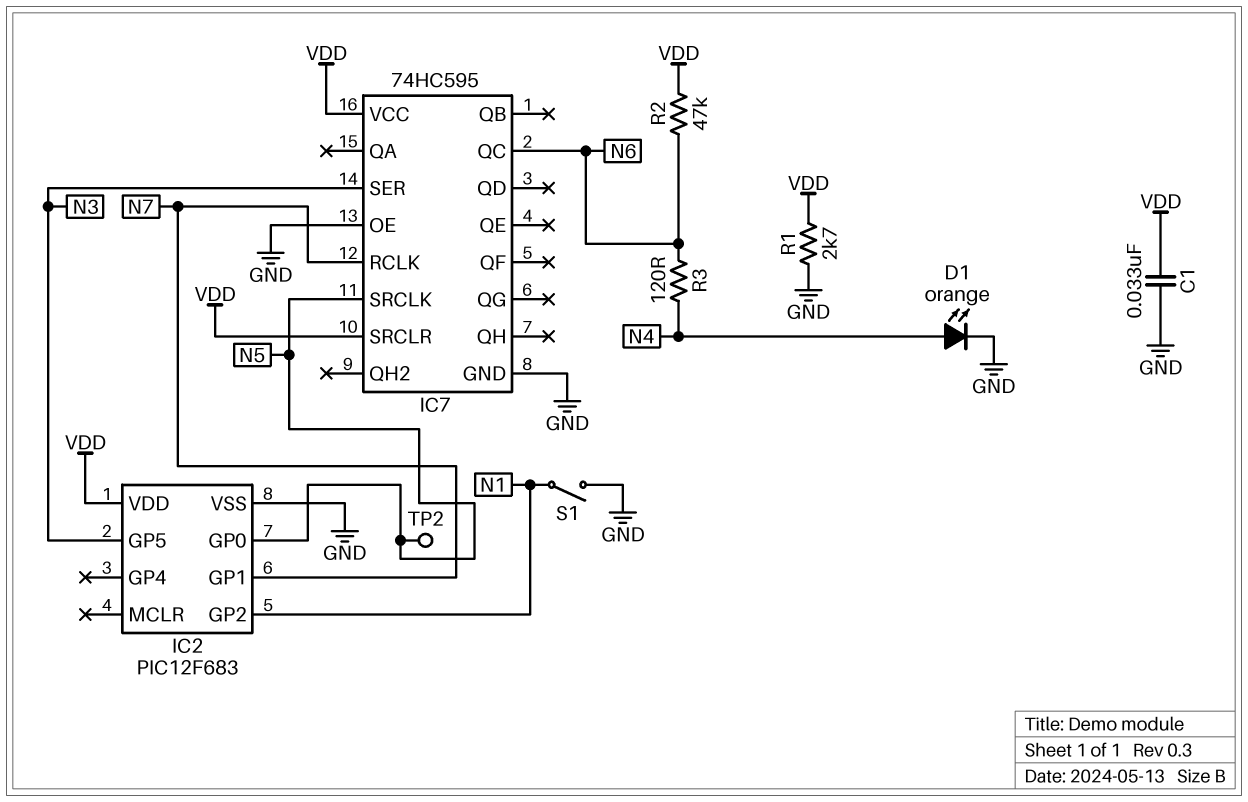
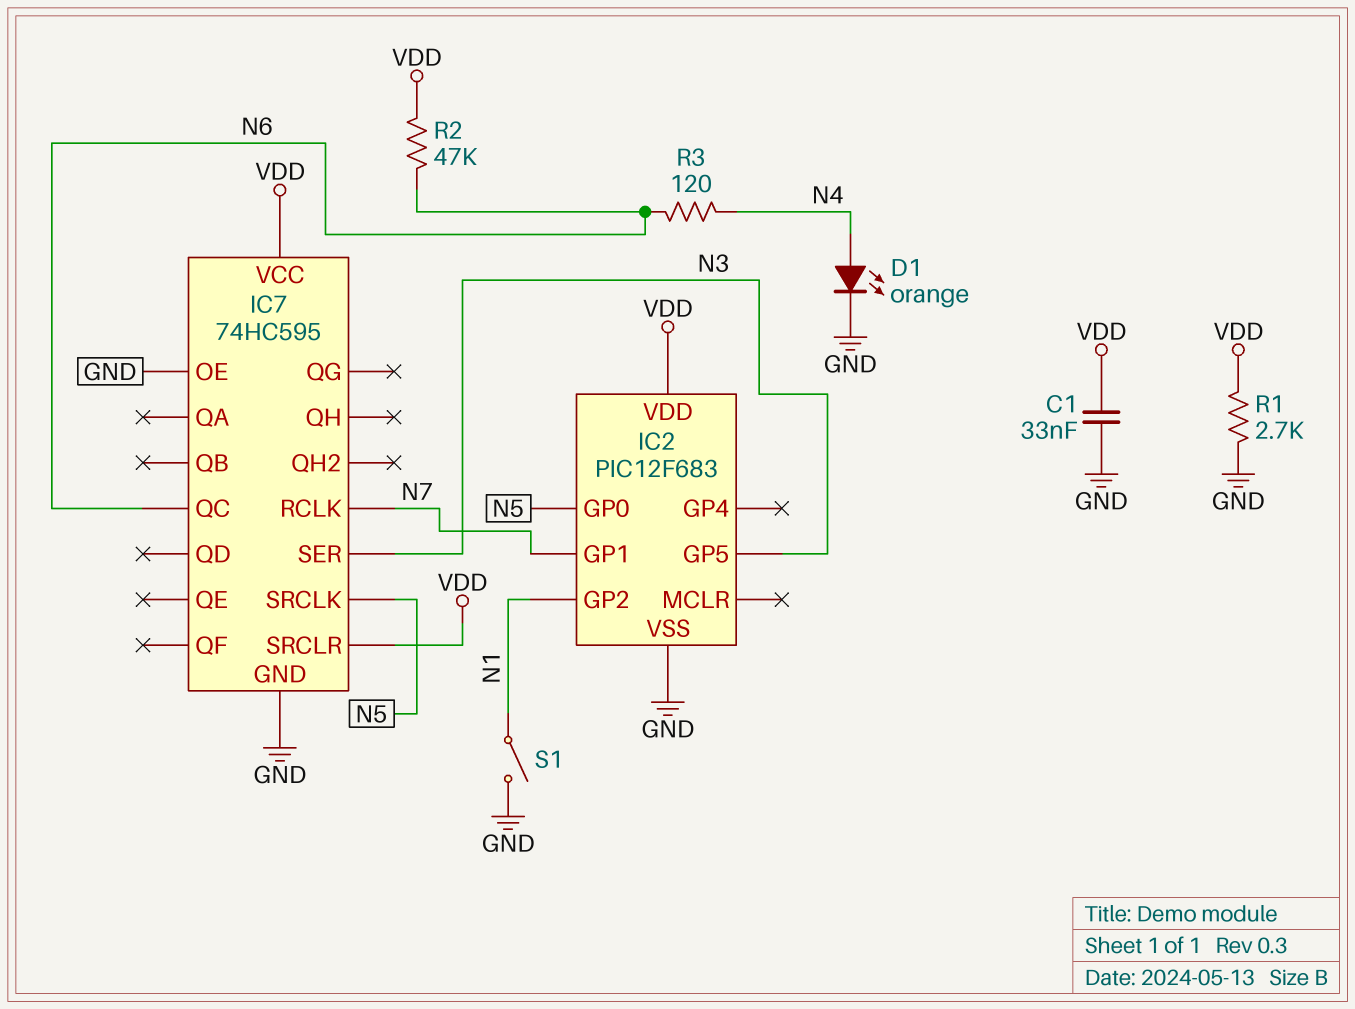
TP2: test point (N5) -> none

